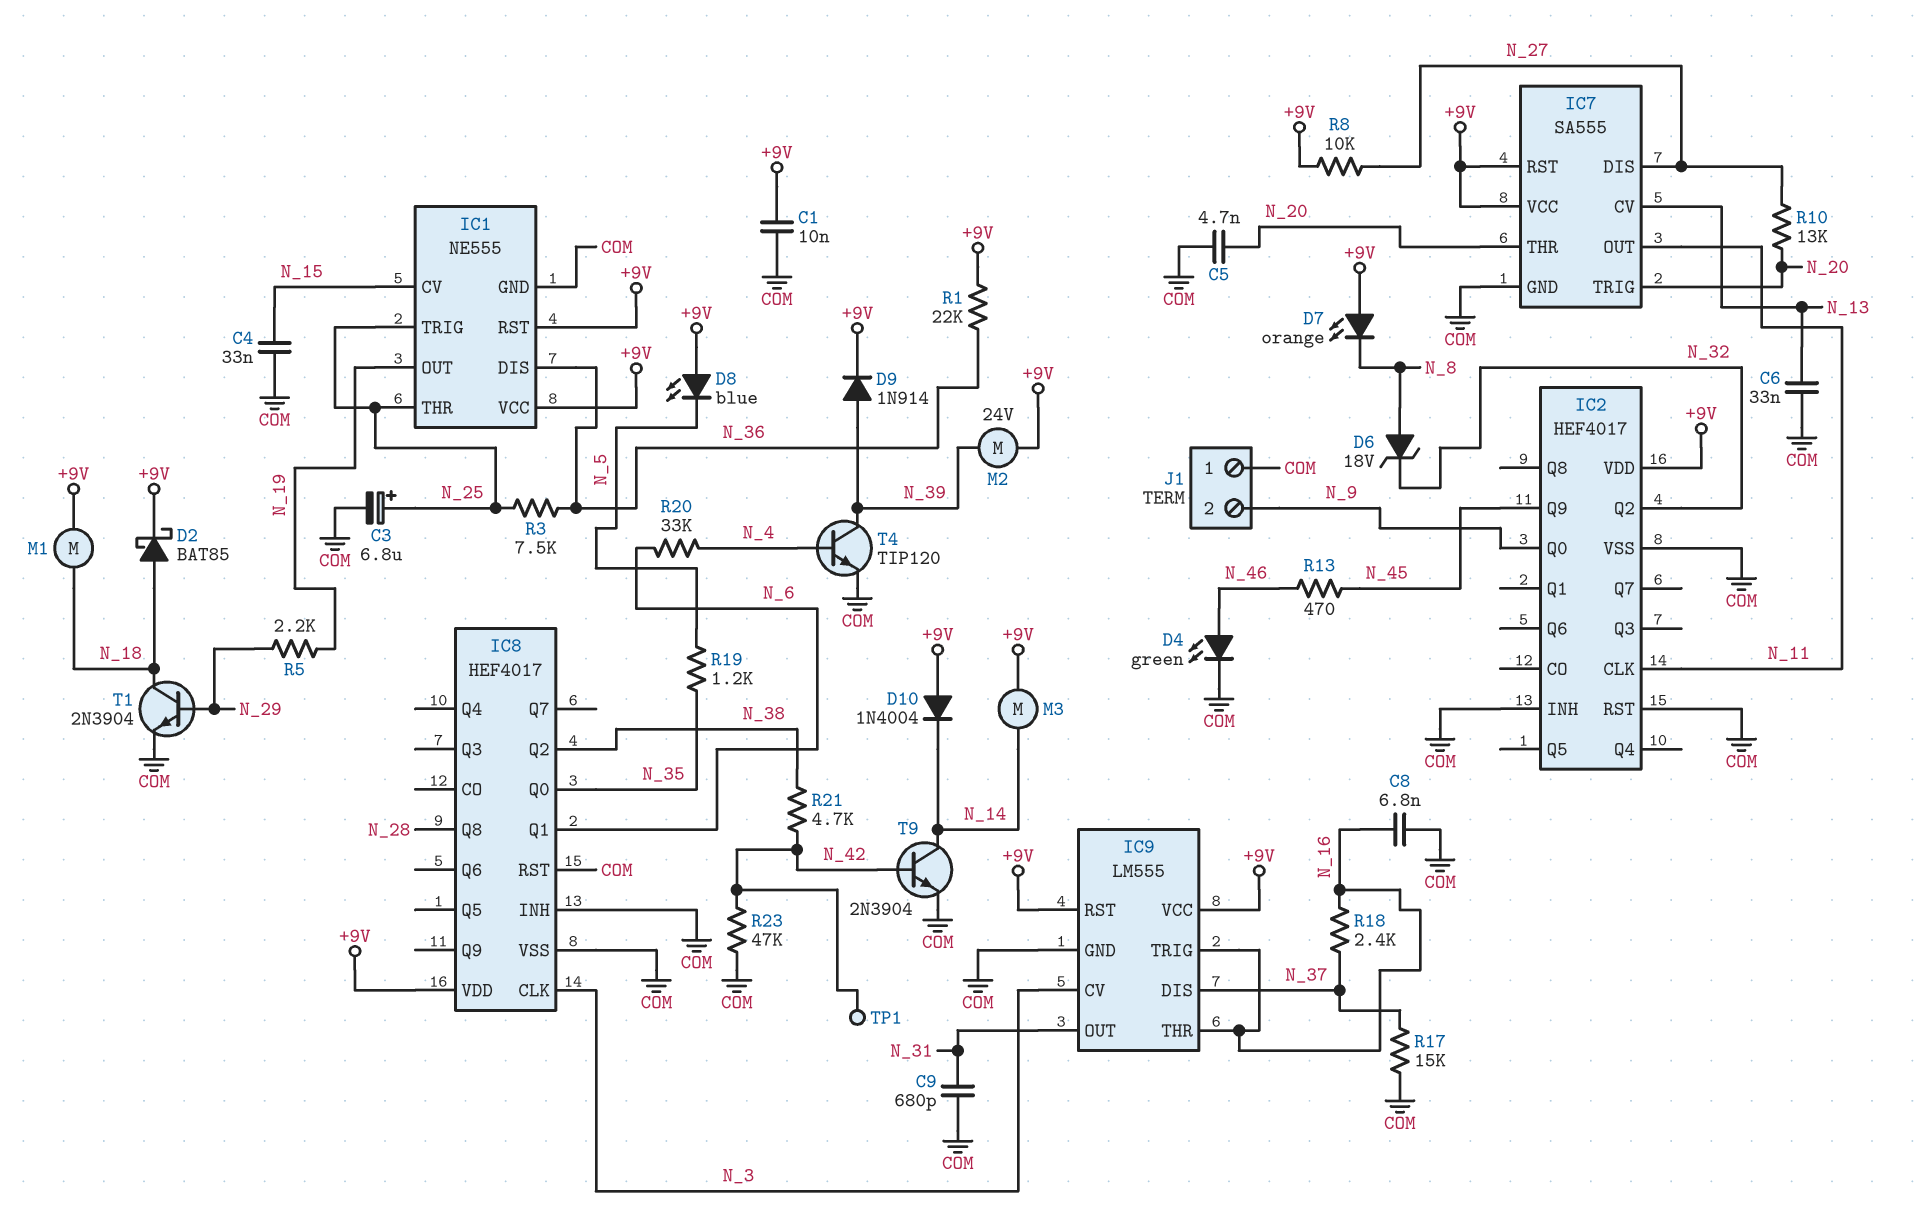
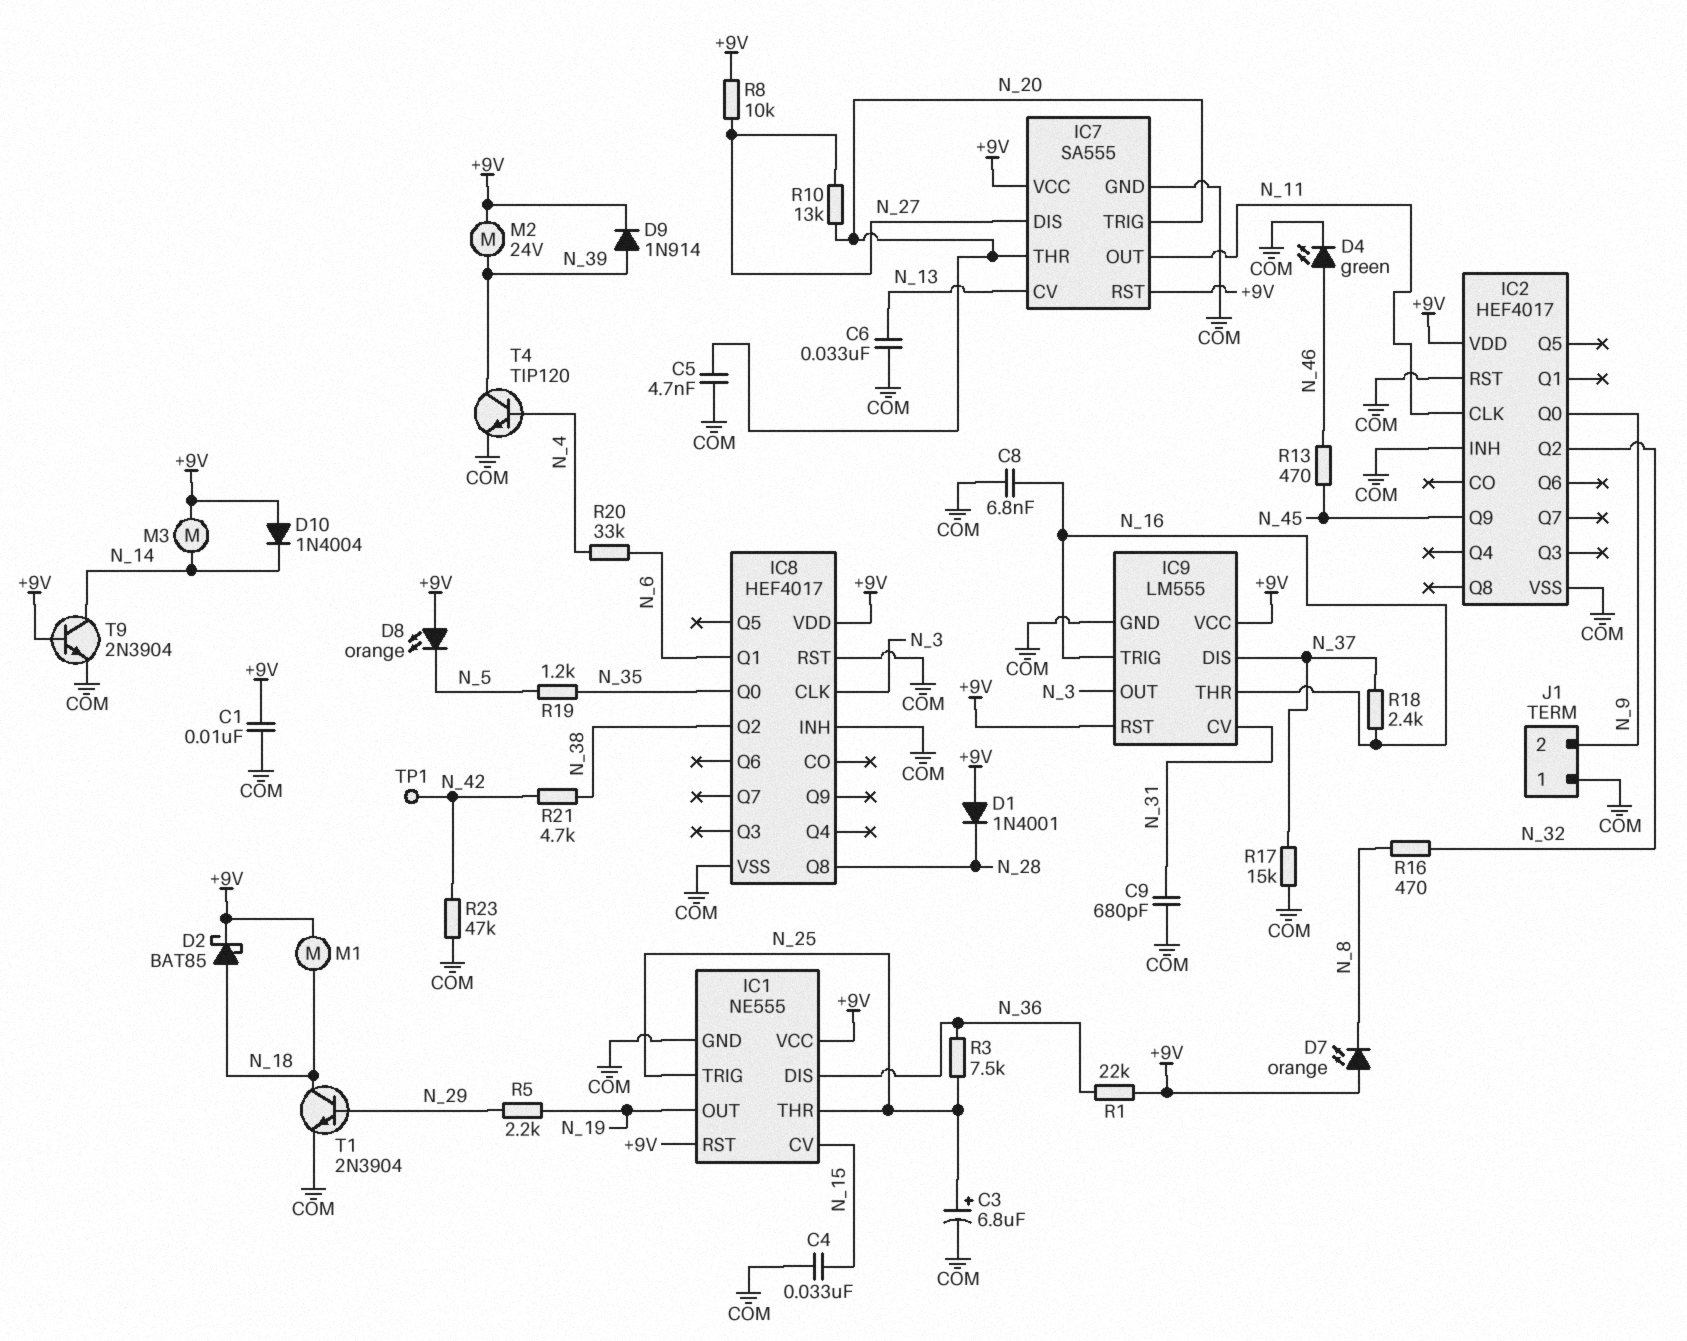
D1: none -> diode 1N4001 (A +9V, K N_28)
D6: zener 18V (A N_8, K N_32) -> none
D8: LED blue (A +9V, K N_5) -> LED orange (A +9V, K N_5)
IC9 pin CV: N_3 -> N_31
IC9 pin OUT: N_31 -> N_3
R16: none -> 470 (N_8, N_32)
T9: NPN 2N3904 (B N_42, C N_14, E COM) -> NPN 2N3904 (B +9V, C N_14, E COM)

